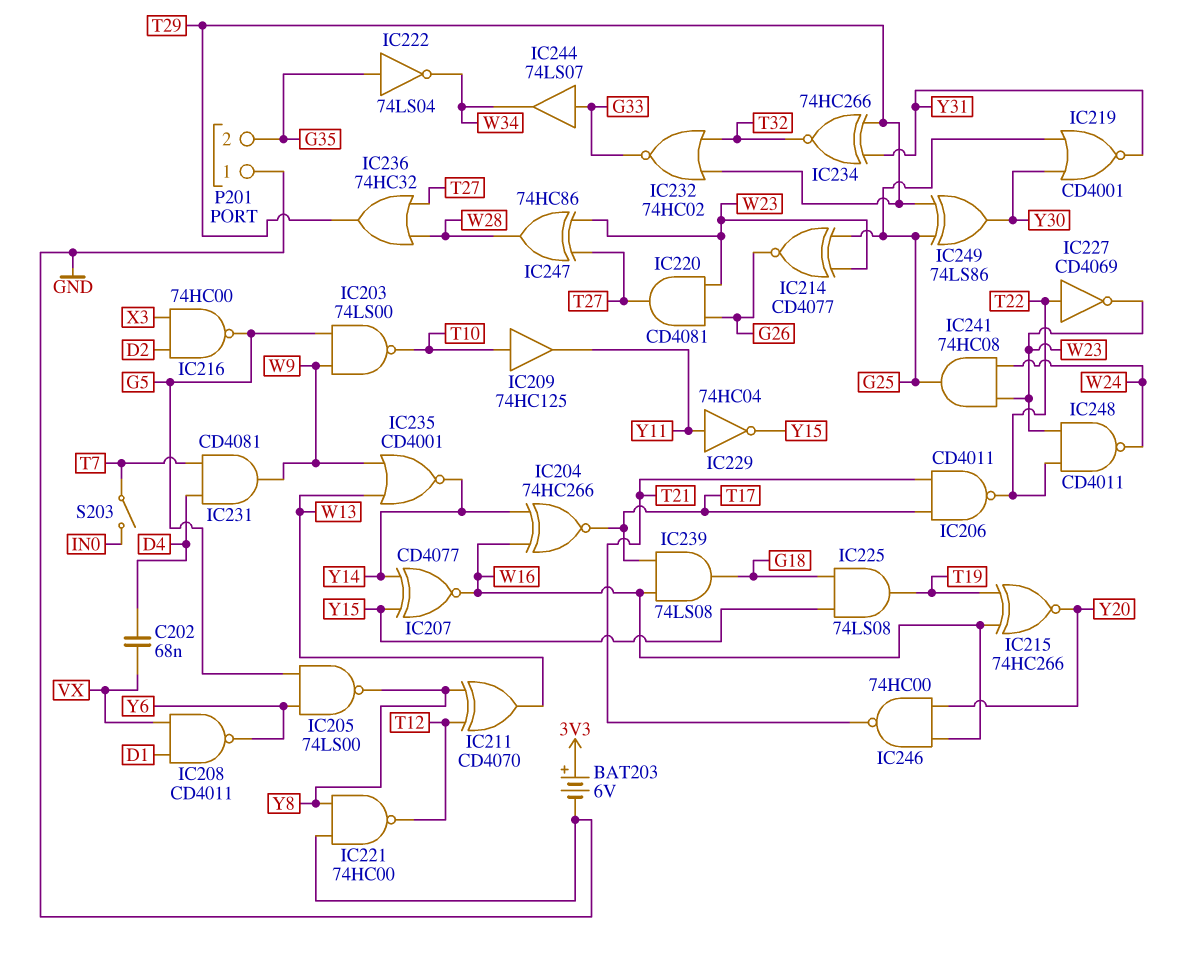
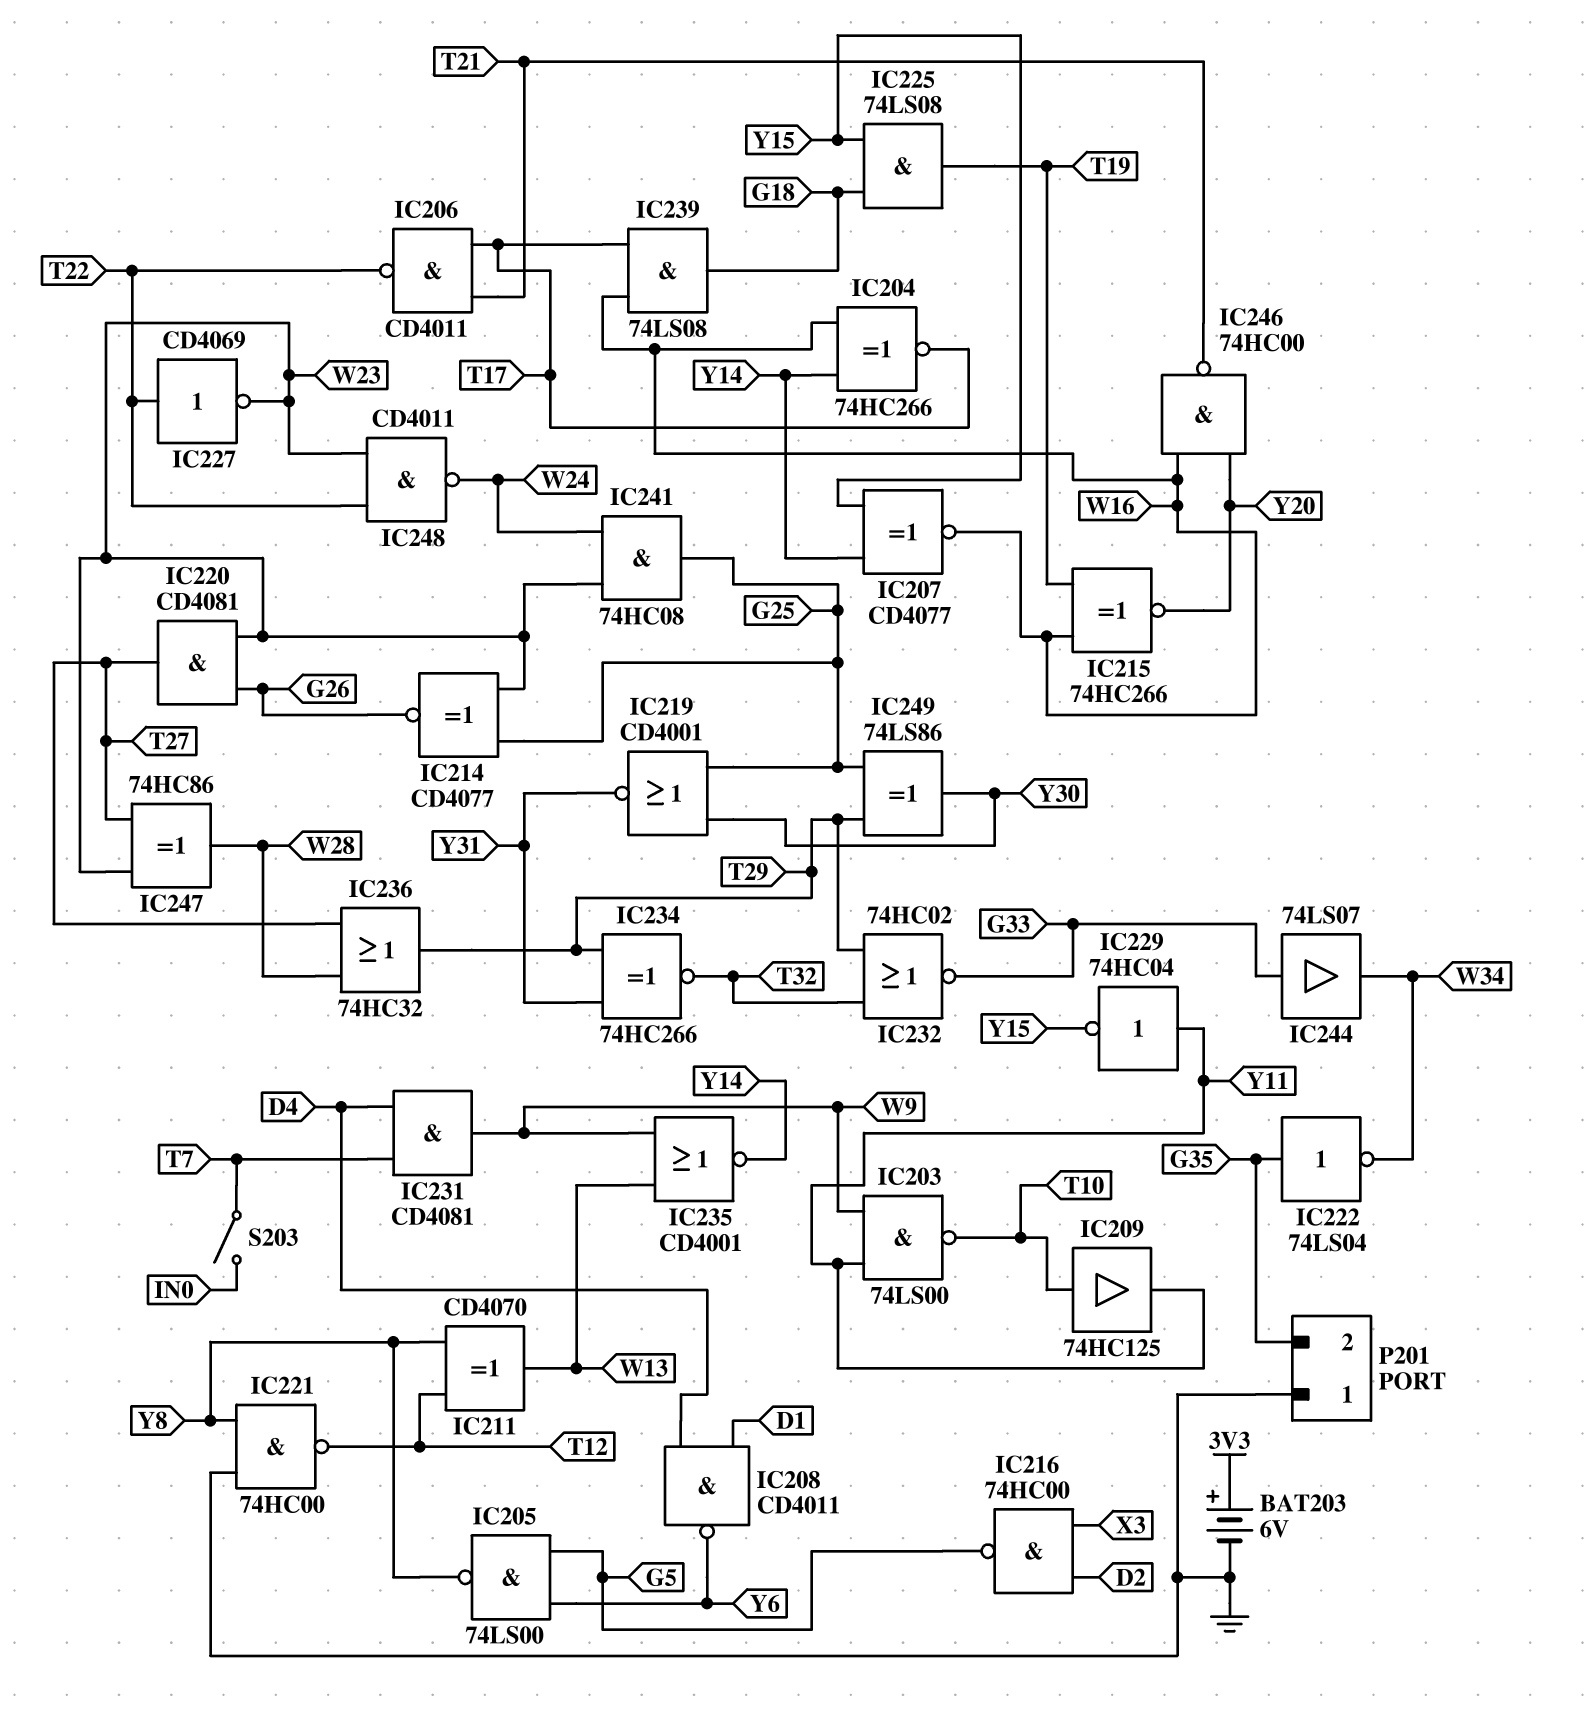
C202: 68nF (D4, VX) -> none
IC203: NAND 74LS00 (in G5, in W9, out T10) -> NAND 74LS00 (in W9, in Y11, out T10)
IC208: NAND CD4011 (in D1, in VX, out Y6) -> NAND CD4011 (in D1, in D4, out Y6)

